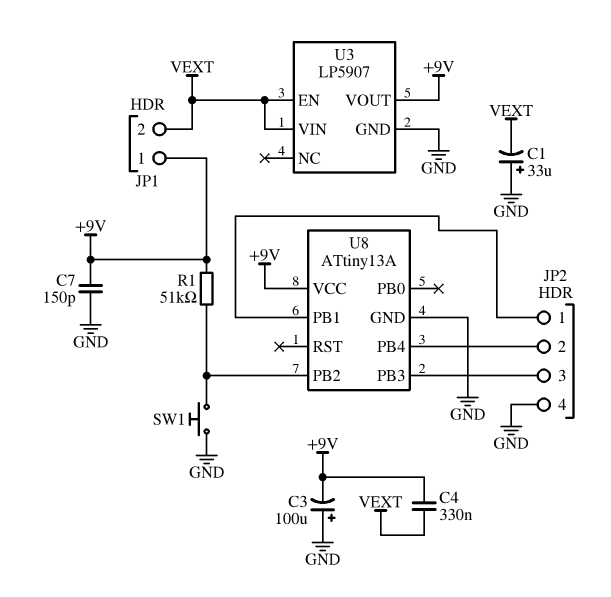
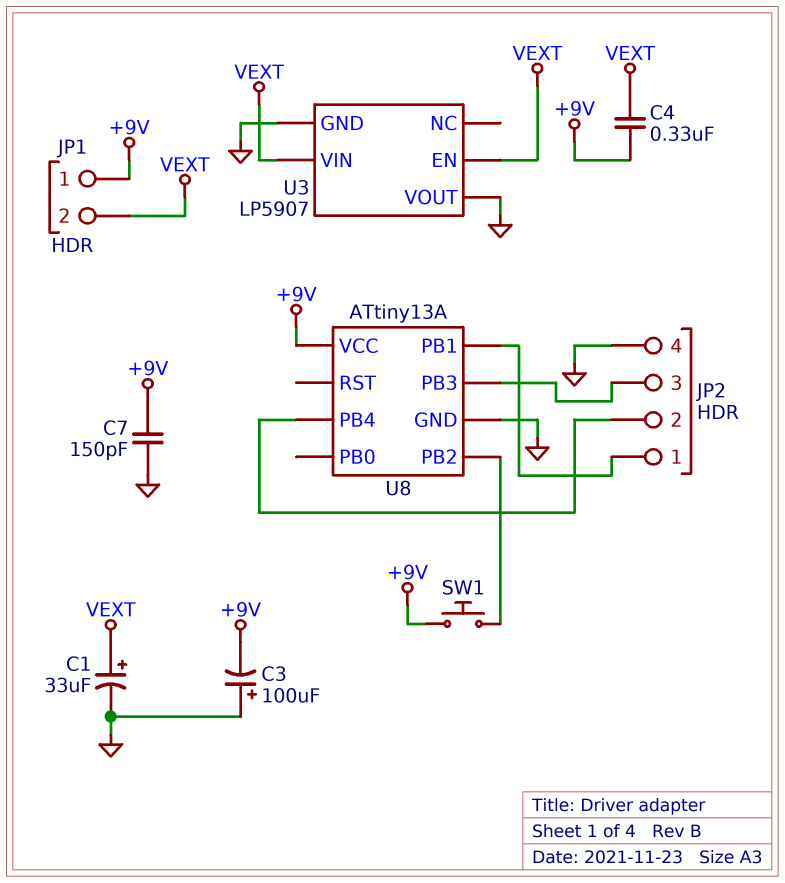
C1: 33uF (plus GND, minus VEXT) -> 33uF (plus VEXT, minus GND)
R1: 51k (+9V, U8/PB2) -> none
SW1: button (GND, U8/PB2) -> button (+9V, U8/PB2)
U3 pin VOUT: +9V -> GND

